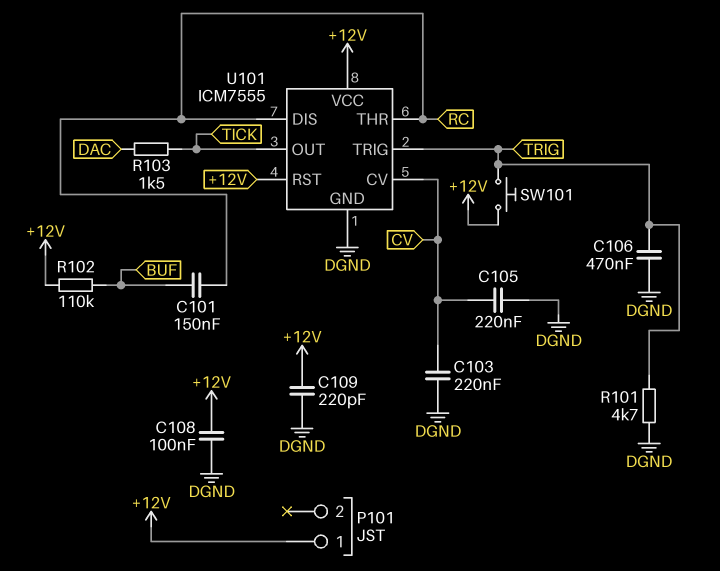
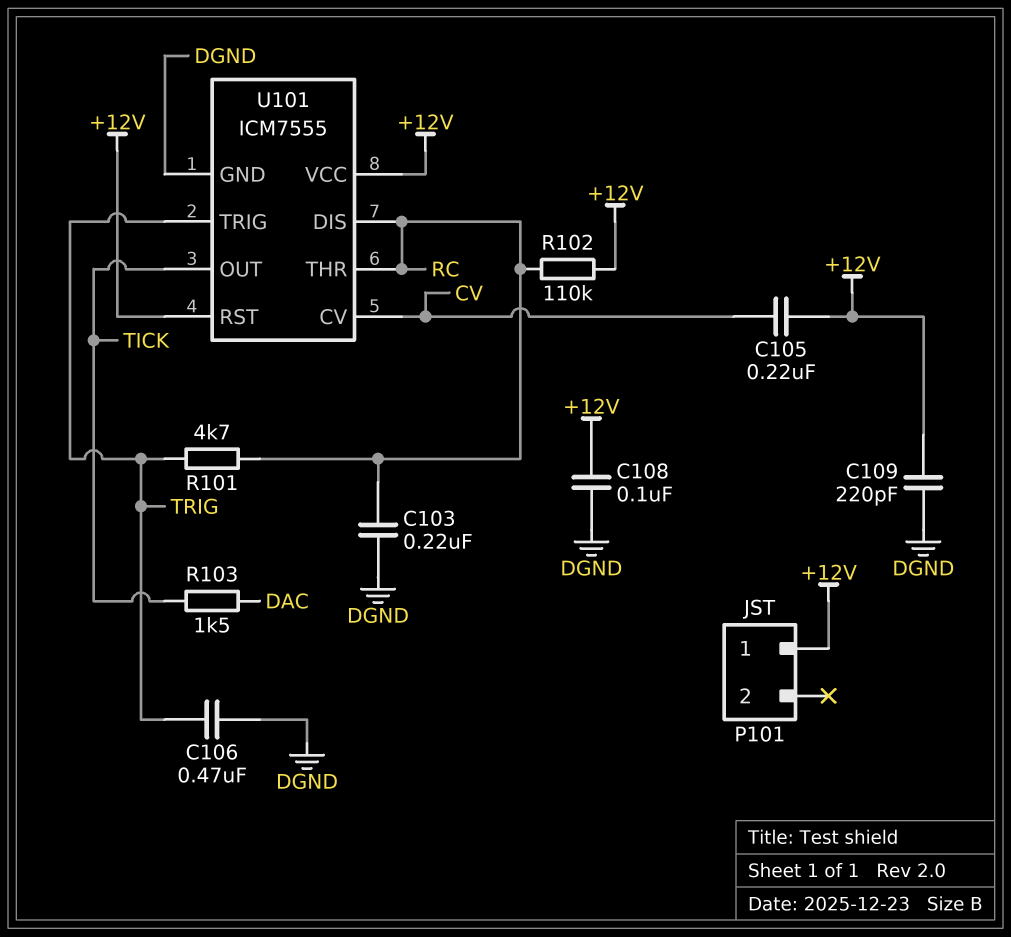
C101: 150nF (BUF, RC) -> none
C103: 220nF (CV, DGND) -> 220nF (DGND, RC)
C105: 220nF (CV, DGND) -> 220nF (+12V, CV)
R101: 4.7k (DGND, TRIG) -> 4.7k (RC, TRIG)
R102: 110k (+12V, BUF) -> 110k (+12V, RC)
SW101: button (+12V, TRIG) -> none

